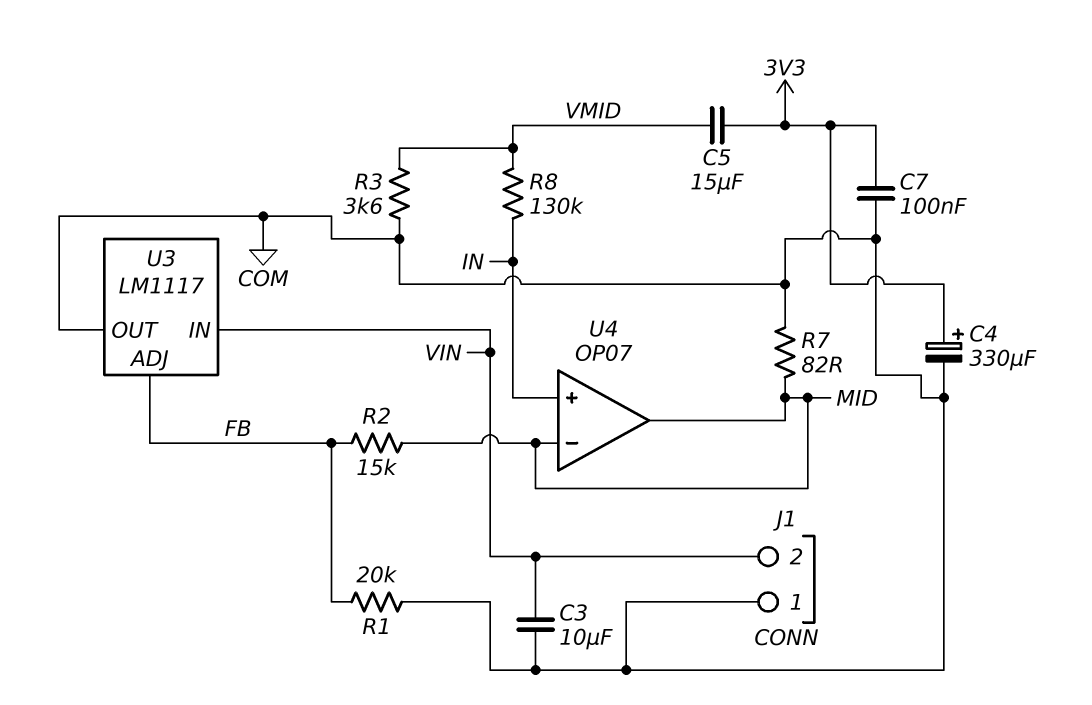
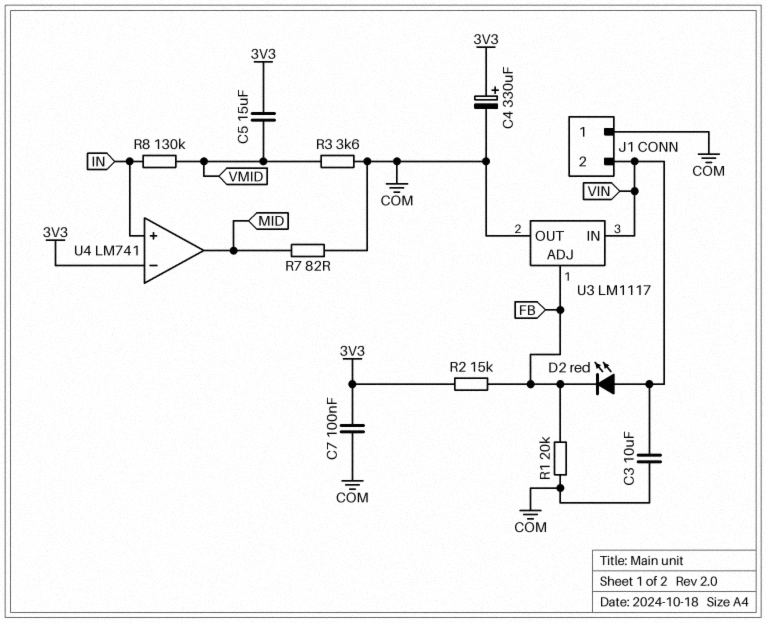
D2: none -> LED red (A VIN, K FB)
R2: 15k (FB, MID) -> 15k (3V3, FB)
U4: OP07 -> LM741
U4 pin in-: MID -> 3V3

